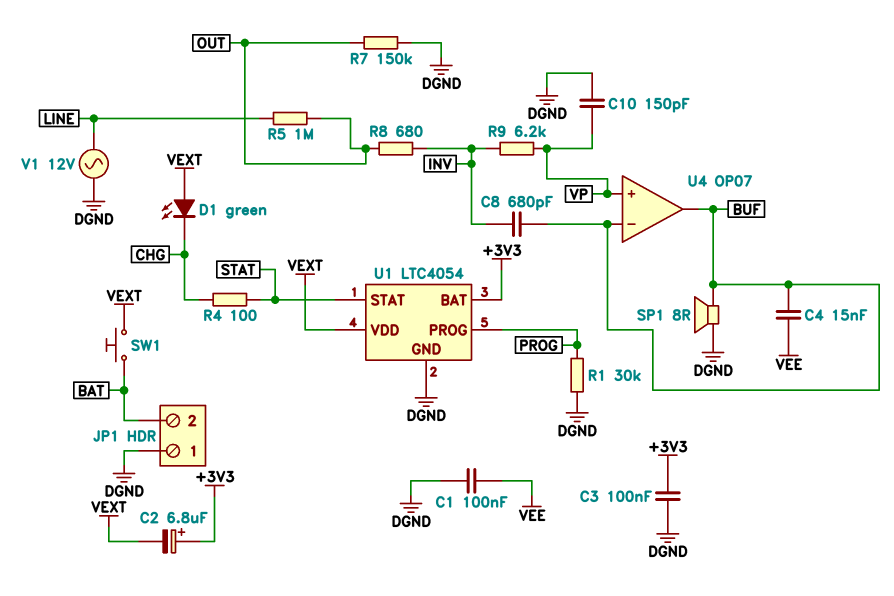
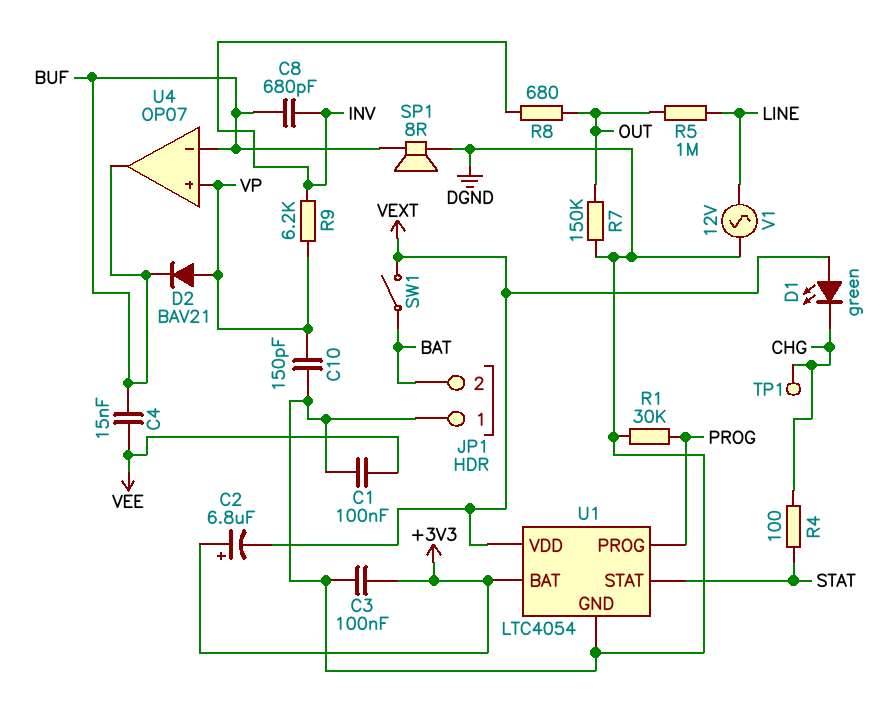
D2: none -> diode BAV21 (A VP, K BUF)
SW1: button (BAT, VEXT) -> switch (BAT, VEXT)
TP1: none -> test point (CHG)

